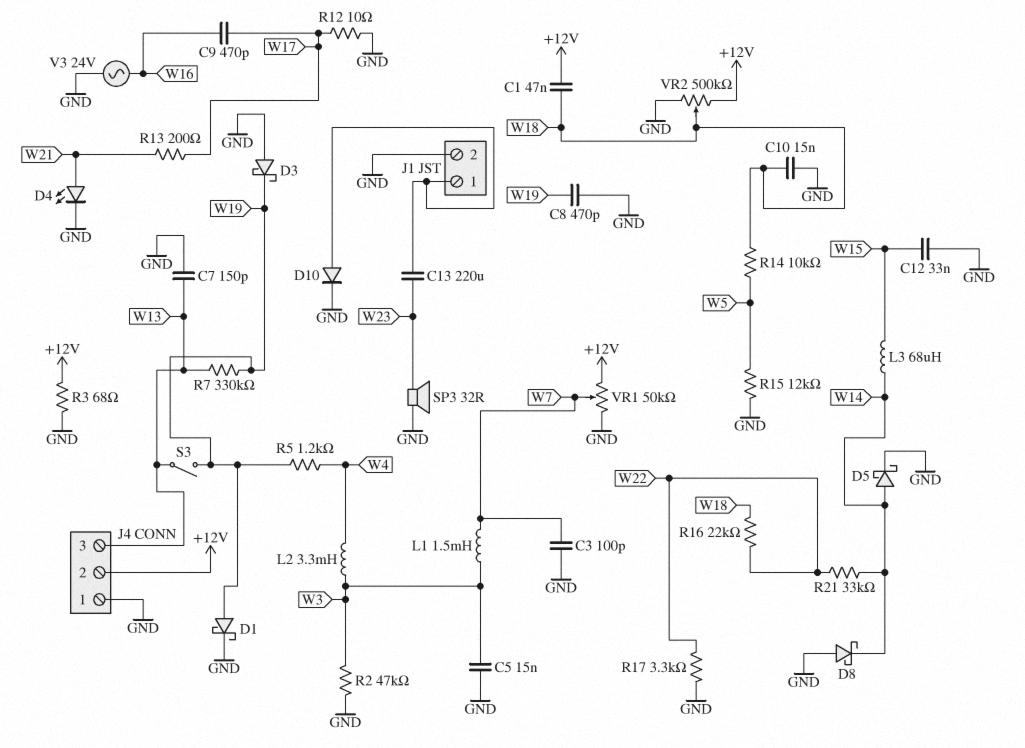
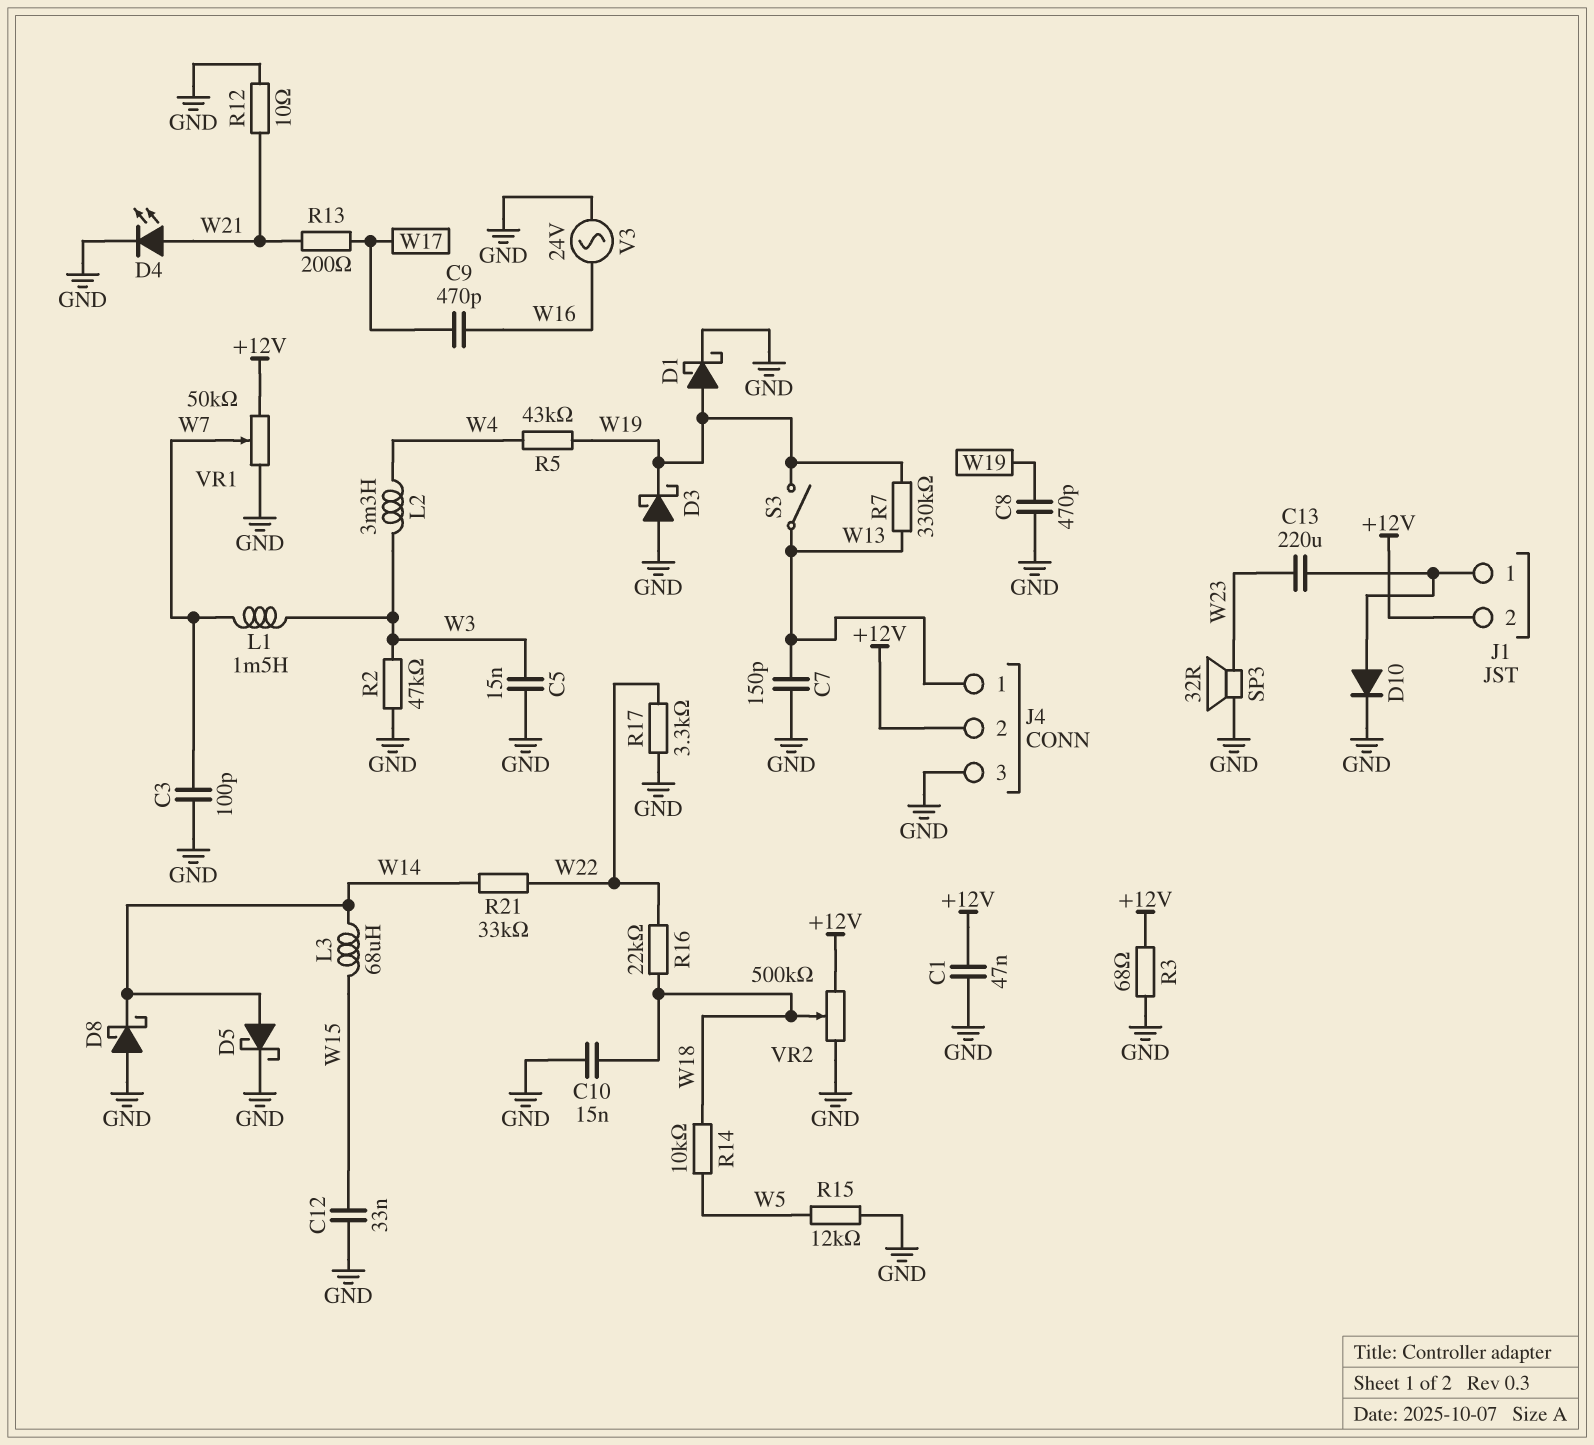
C1: 47nF (+12V, W18) -> 47nF (+12V, GND)
J1 pin 2: GND -> +12V
J4 pin 1: GND -> W13
J4 pin 3: W13 -> GND
R5: 1.2k (W4, W19) -> 43k (W4, W19)
R12: 10 (GND, W17) -> 10 (GND, W21)

